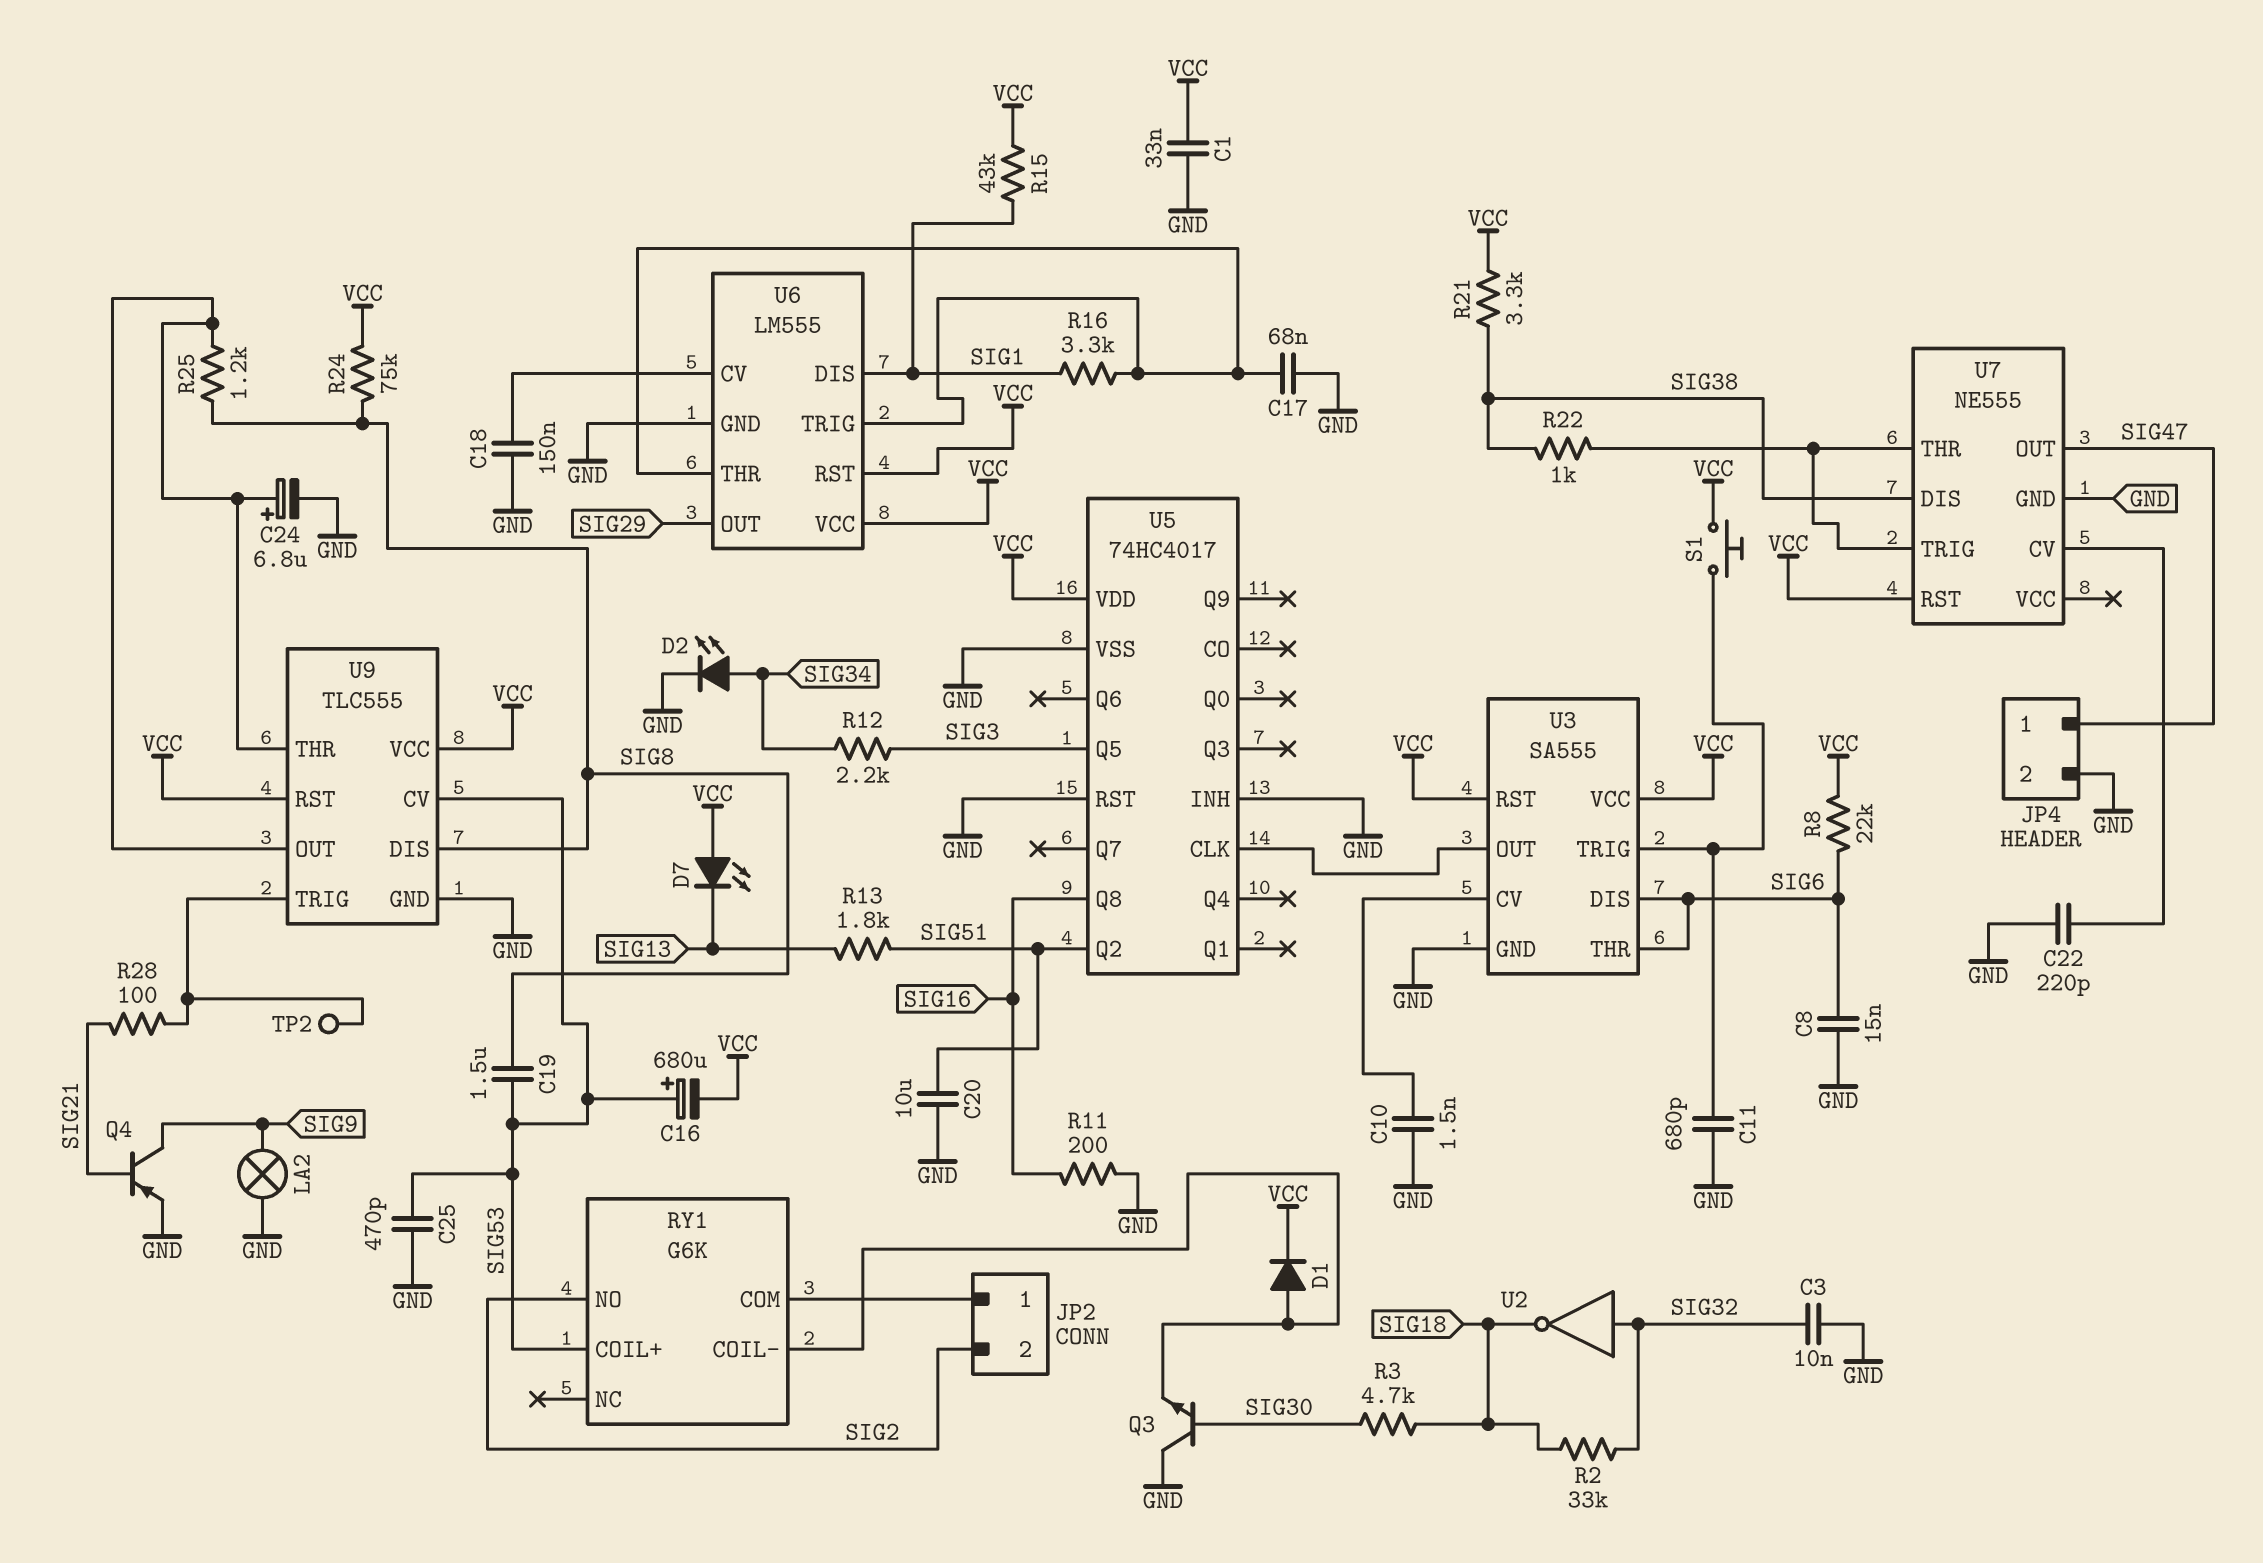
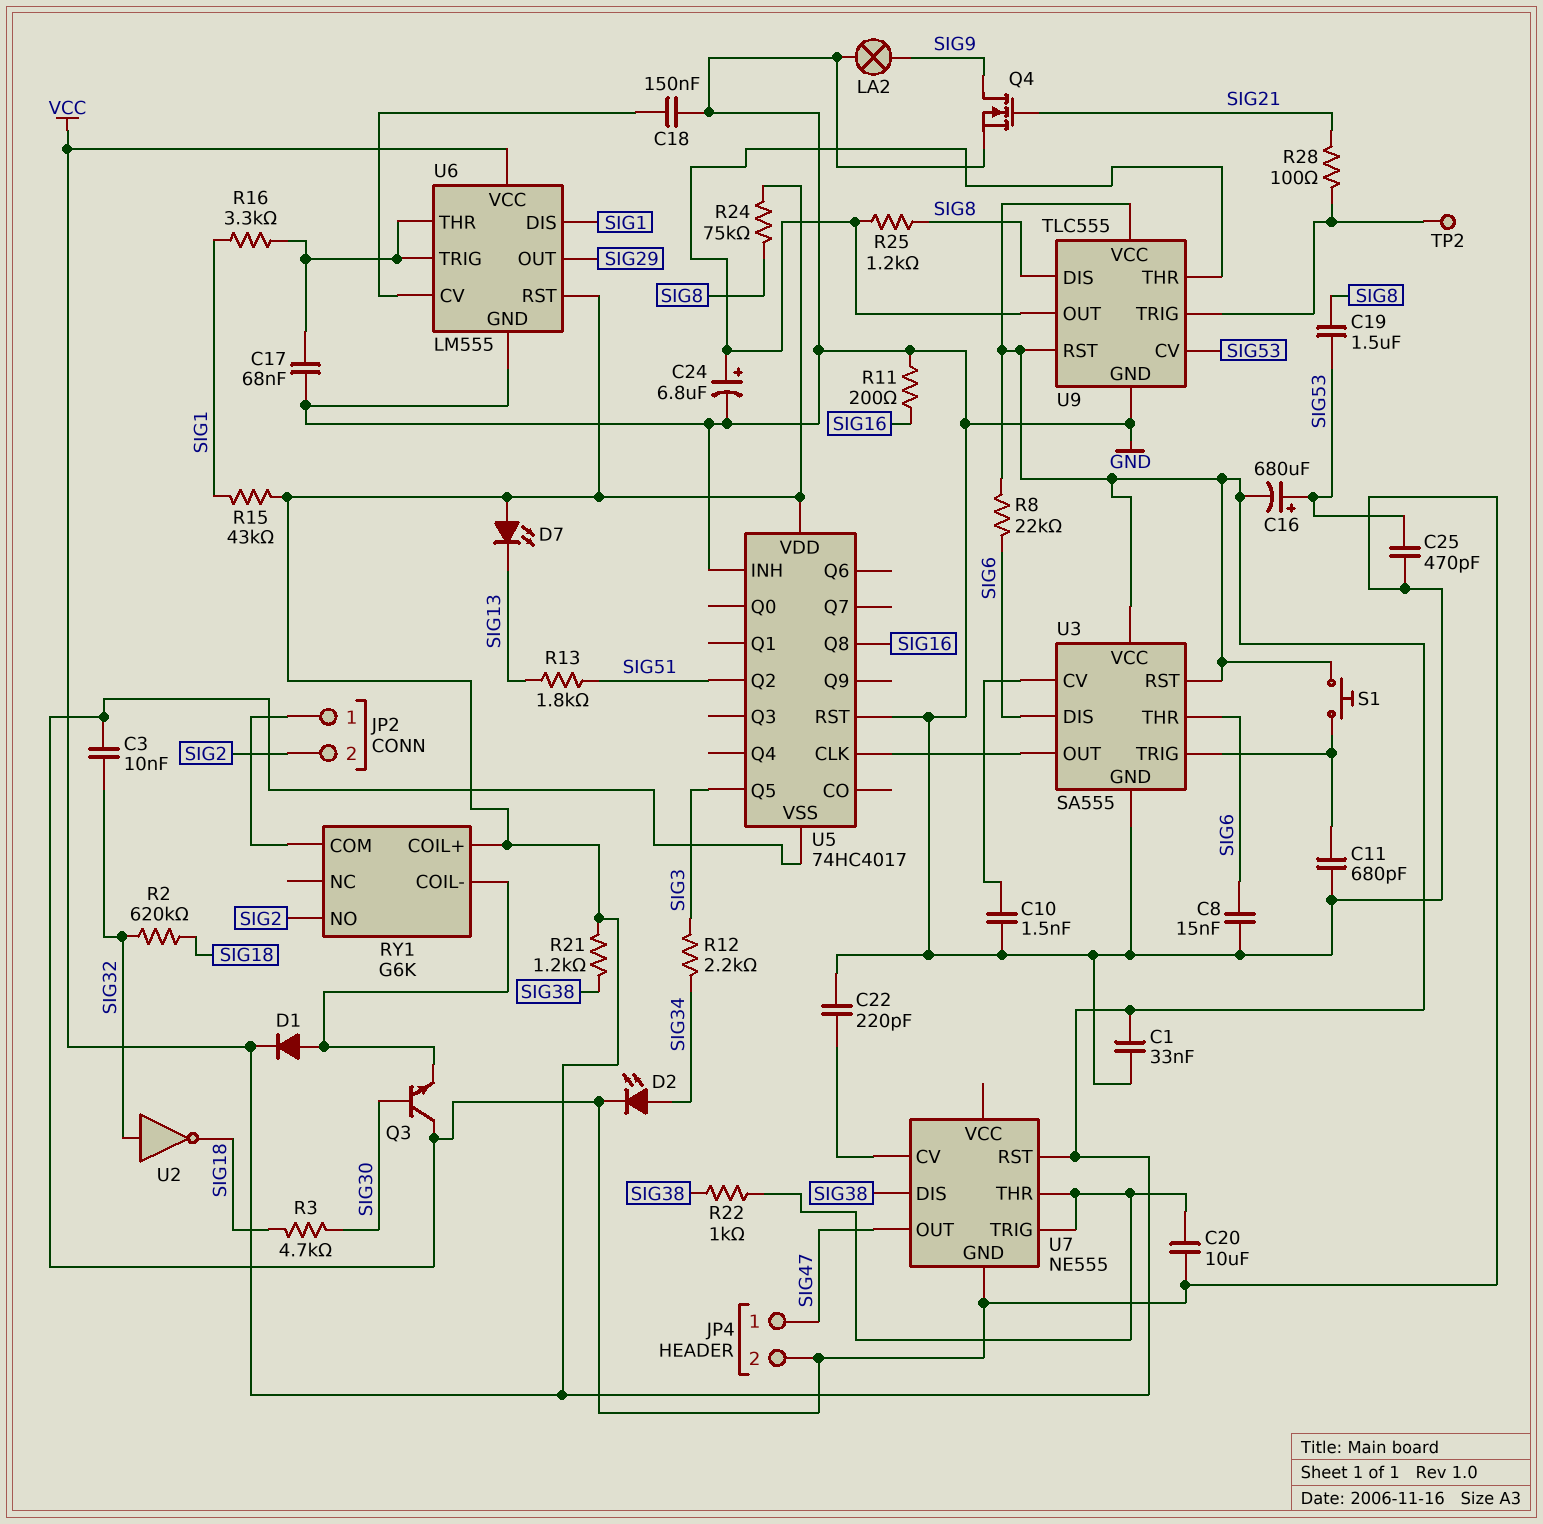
C20: 10uF (GND, SIG51) -> 10uF (GND, U7/THR)
Q4: PNP (B SIG21, C SIG9, E GND) -> NMOS (G SIG21, D SIG9, S GND)
R2: 33k (SIG18, SIG32) -> 620k (SIG18, SIG32)
R21: 3.3k (SIG38, VCC) -> 1.2k (SIG38, VCC)
RY1 pin COIL+: SIG53 -> VCC

